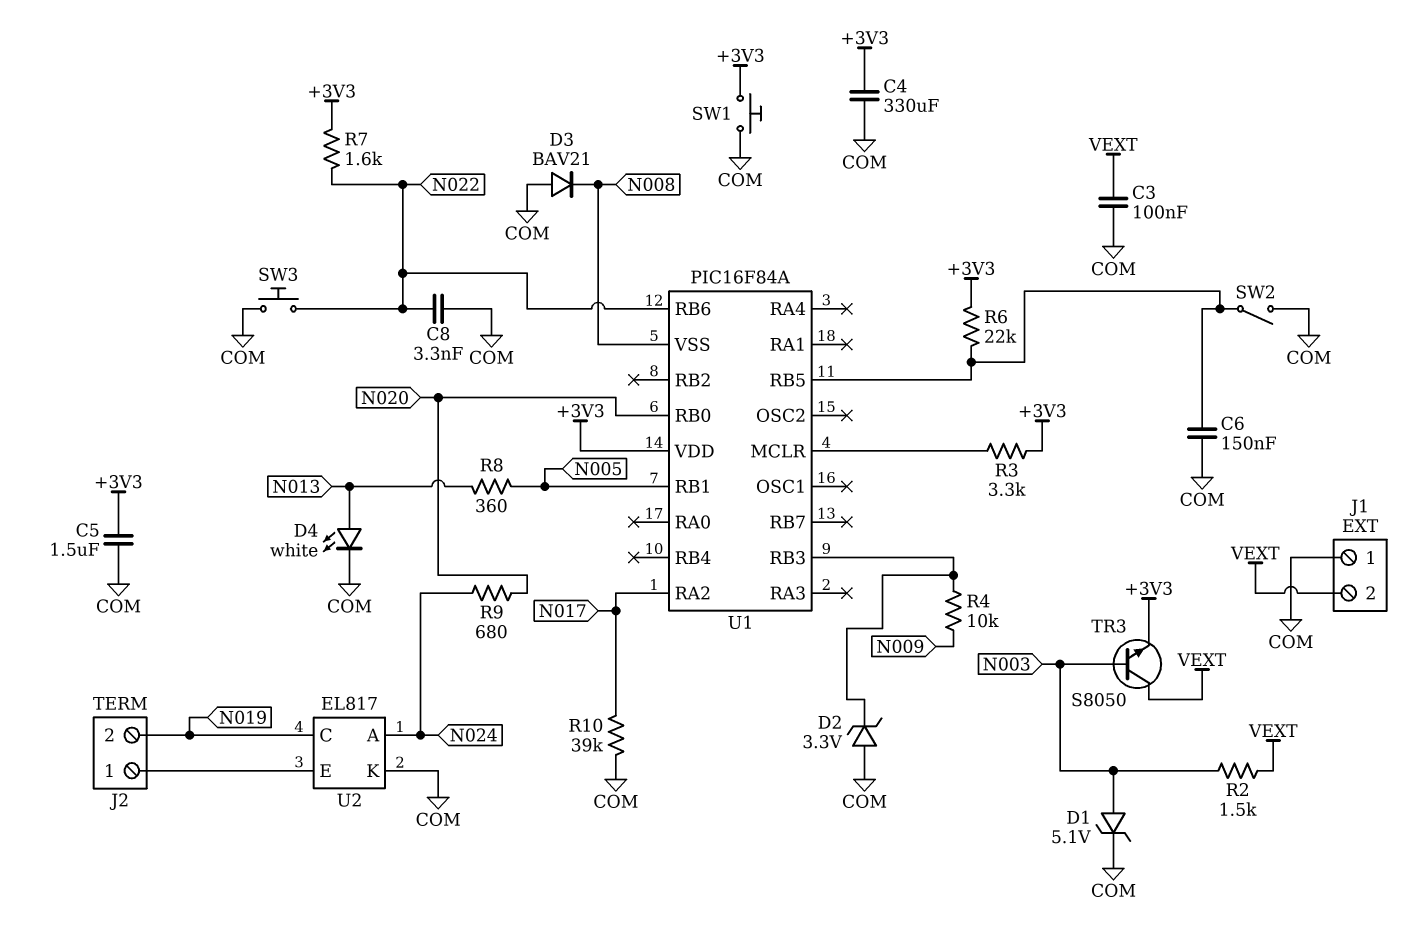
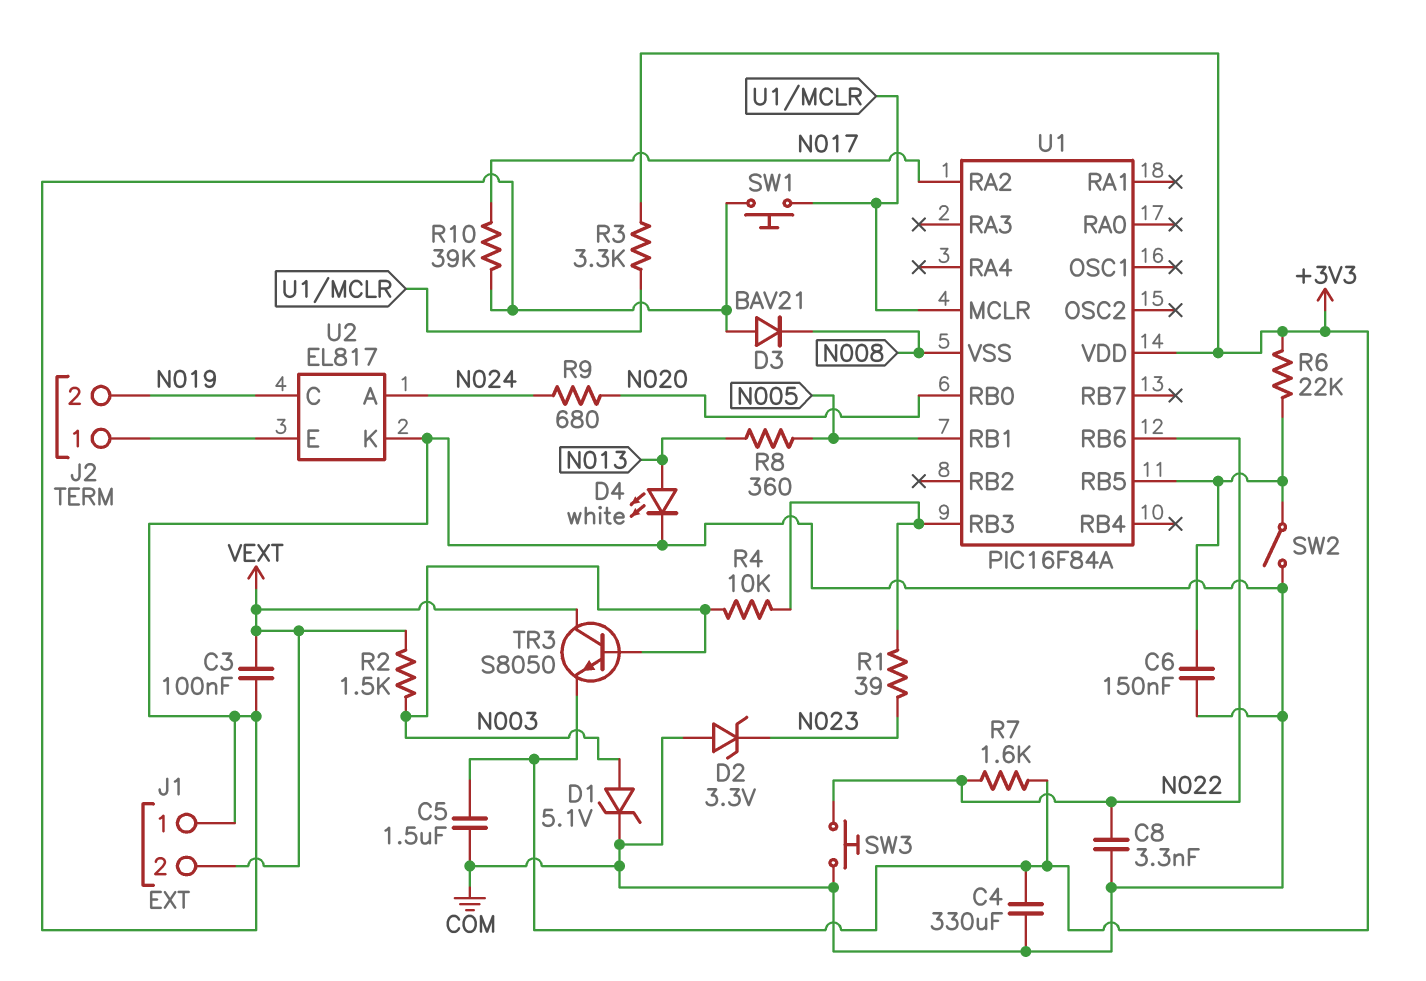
D2: zener 3.3V (A COM, K U1/RB3) -> zener 3.3V (A COM, K N023)
R1: none -> 39 (N023, U1/RB3)
R4: 10k (N009, U1/RB3) -> 10k (N003, U1/RB3)
SW1: button (+3V3, COM) -> button (COM, U1/MCLR)

